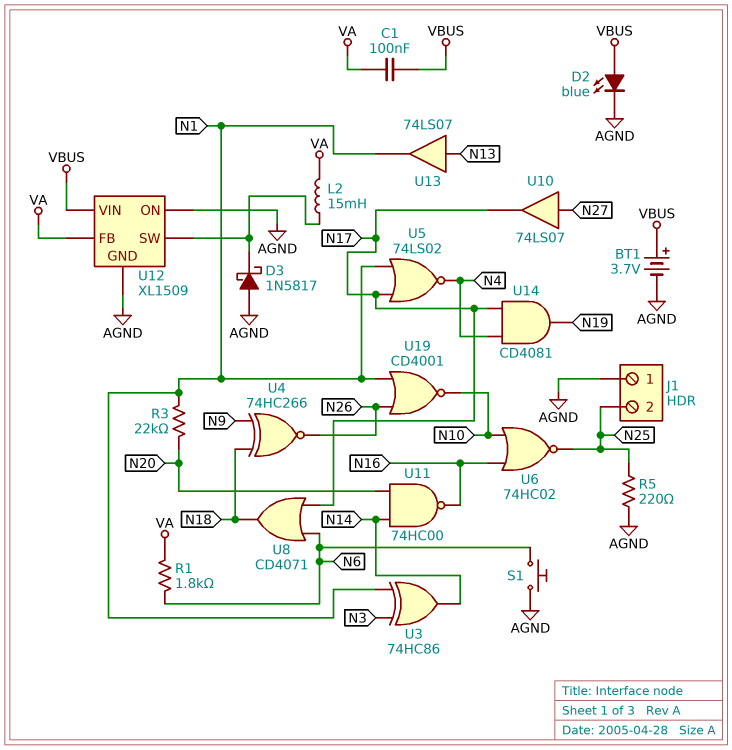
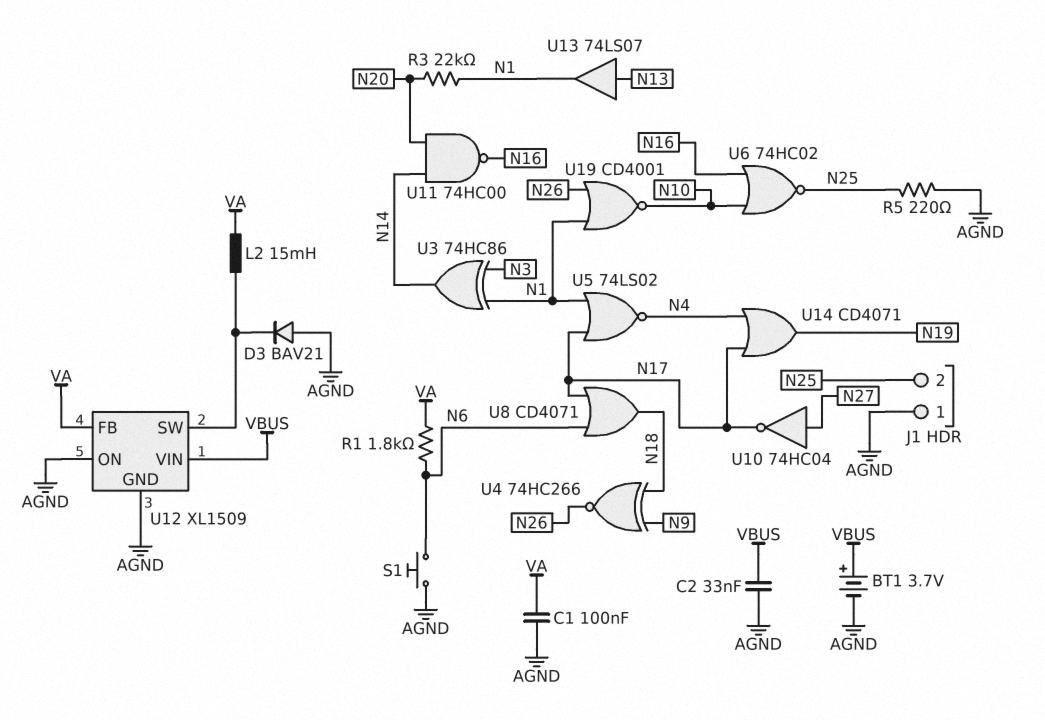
C1: 100nF (VA, VBUS) -> 100nF (AGND, VA)
C2: none -> 33nF (AGND, VBUS)
D2: LED blue (A VBUS, K AGND) -> none
D3: schottky 1N5817 (A AGND, K U12/SW) -> diode BAV21 (A AGND, K U12/SW)
U10: buffer 74LS07 (in N27, out N17) -> NOT 74HC04 (in N27, out N17)
U14: AND CD4081 (in N4, in N17, out N19) -> OR CD4071 (in N4, in N17, out N19)

